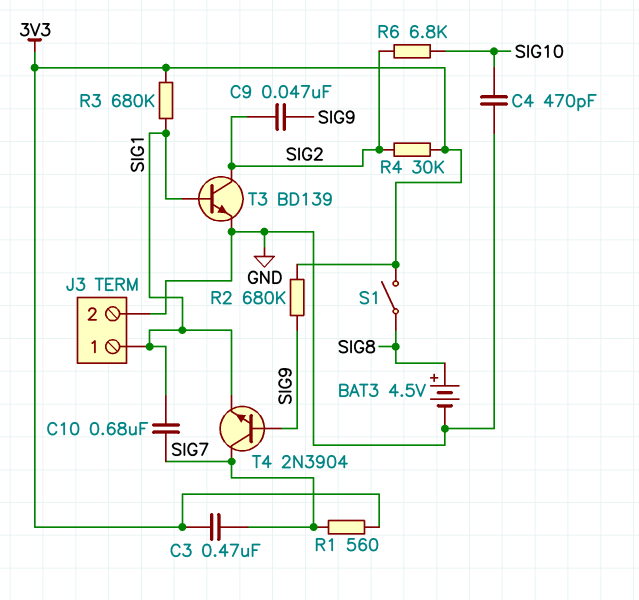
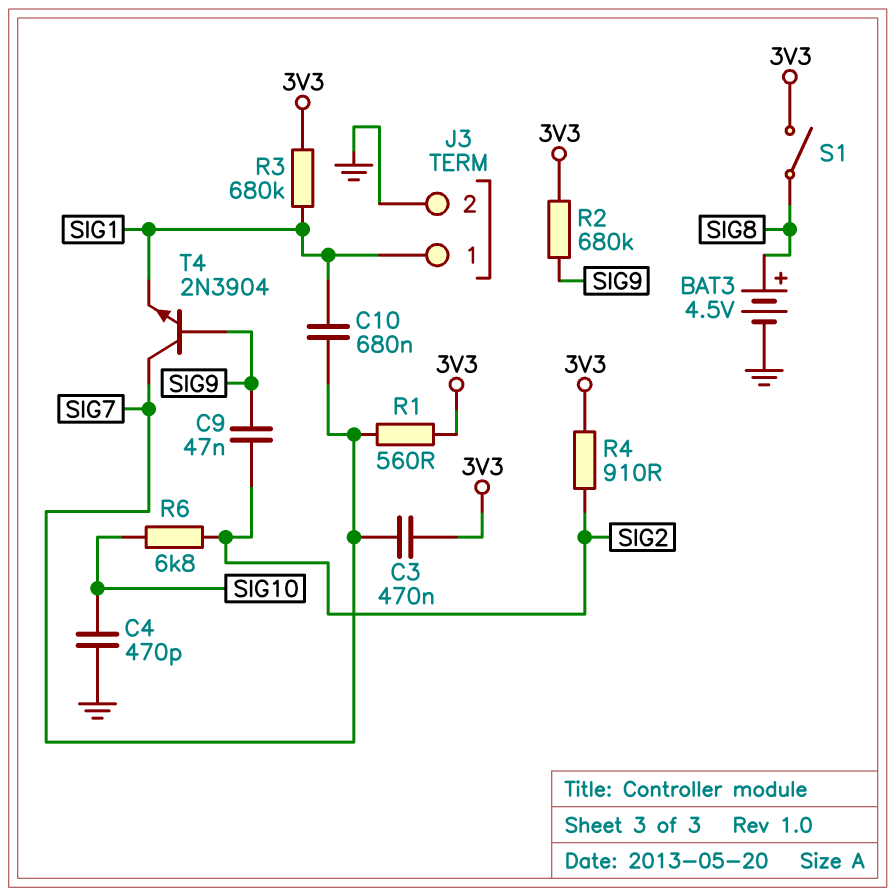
R4: 30k (3V3, SIG2) -> 910 (3V3, SIG2)
T3: NPN BD139 (B SIG1, C SIG2, E GND) -> none

